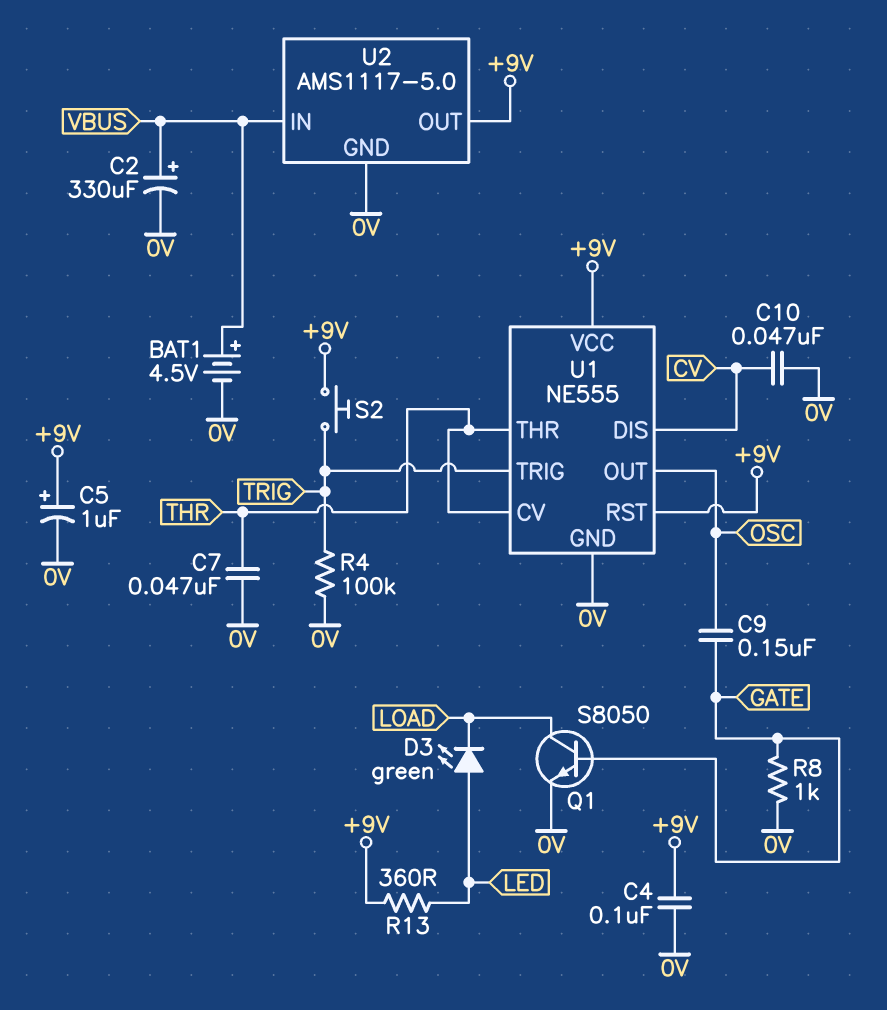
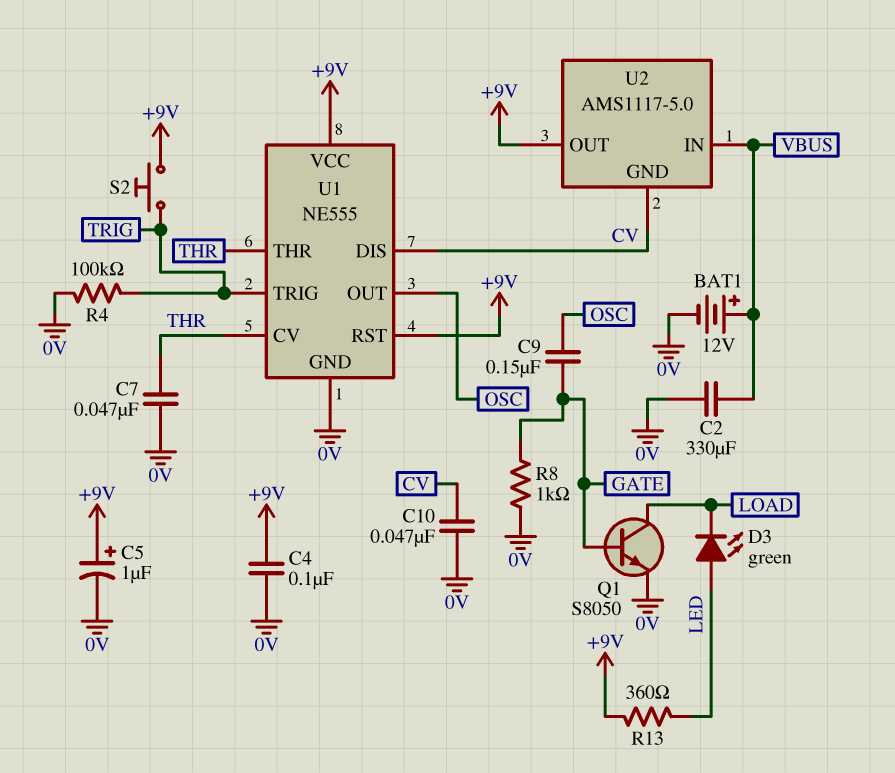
BAT1: 4.5V (plus VBUS, minus 0V) -> 12V (plus VBUS, minus 0V)
C2: 330uF (plus VBUS, minus 0V) -> 330uF (0V, VBUS)
U2 pin GND: 0V -> CV

